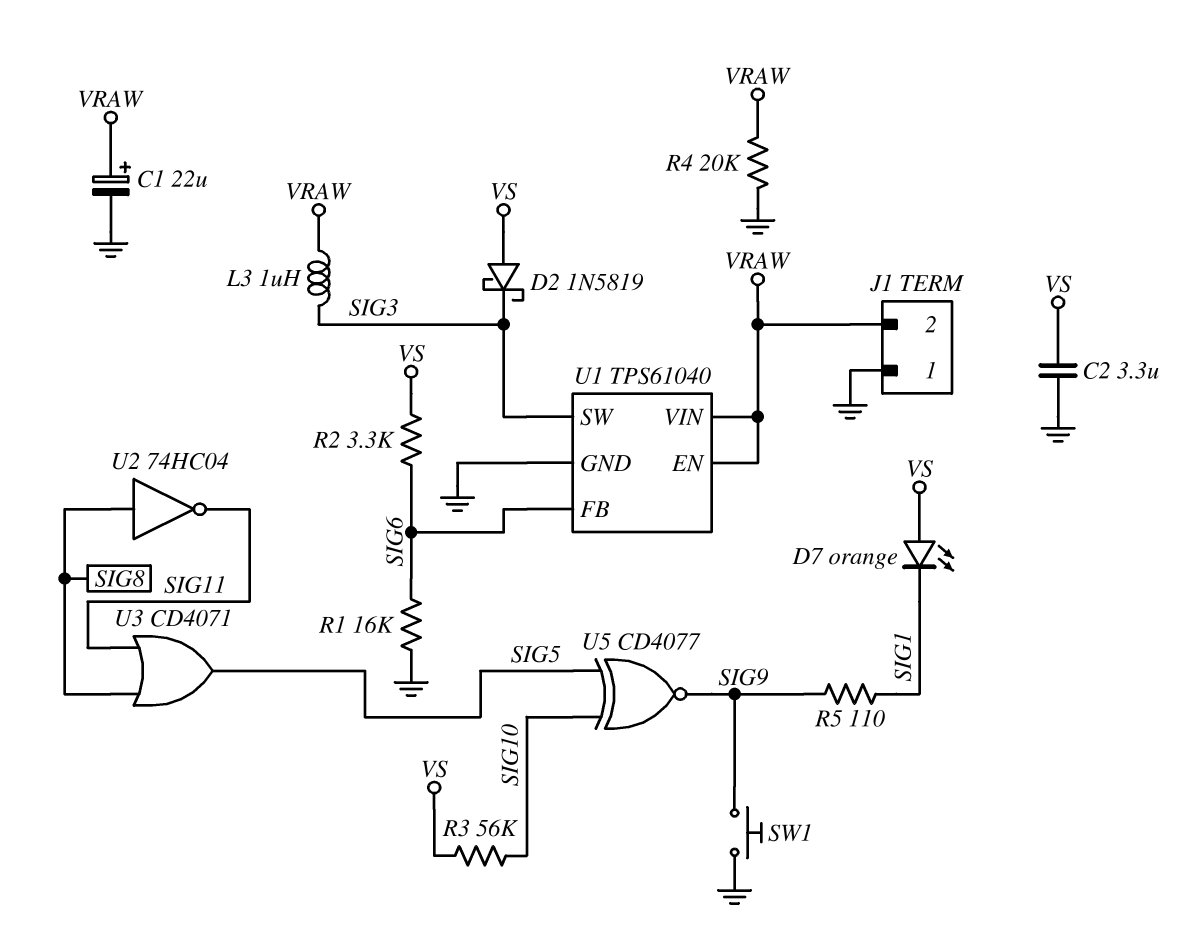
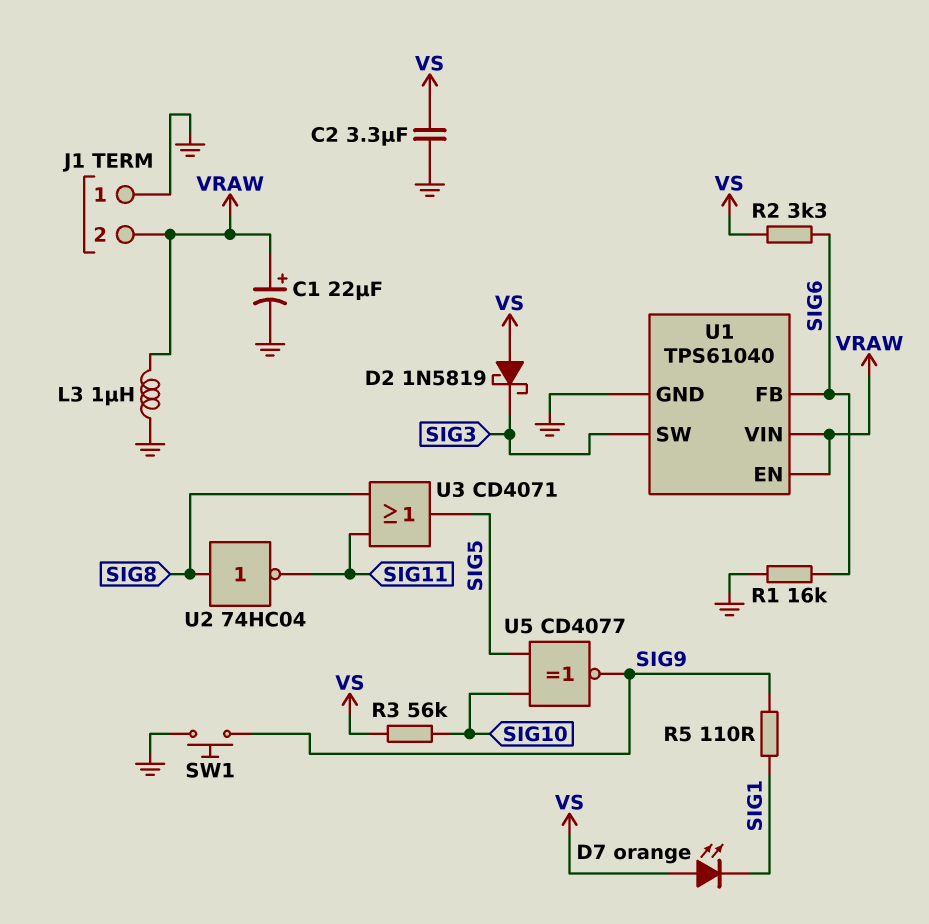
L3: 1uH (SIG3, VRAW) -> 1uH (GND, VRAW)
R4: 20k (GND, VRAW) -> none

